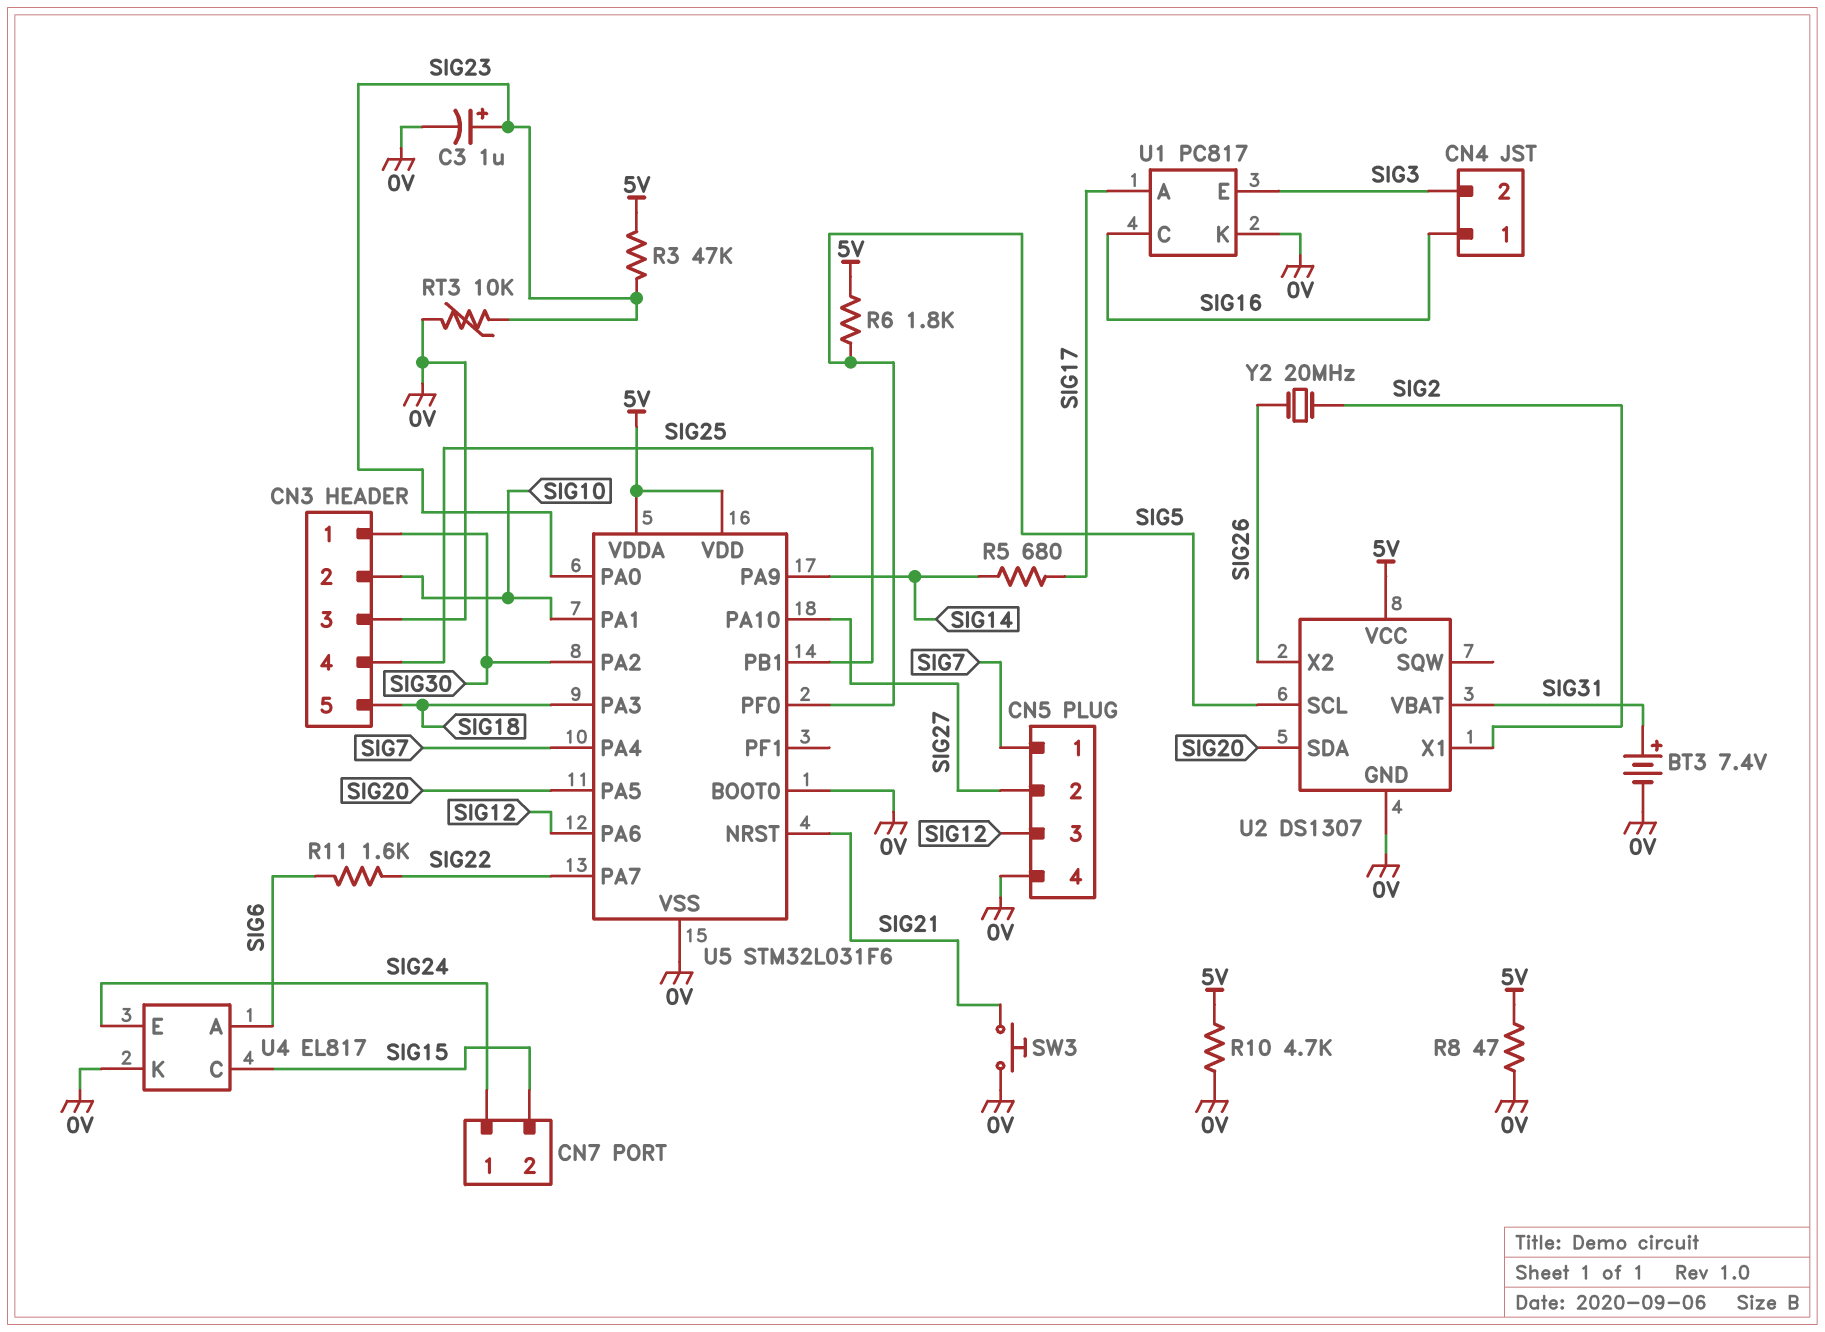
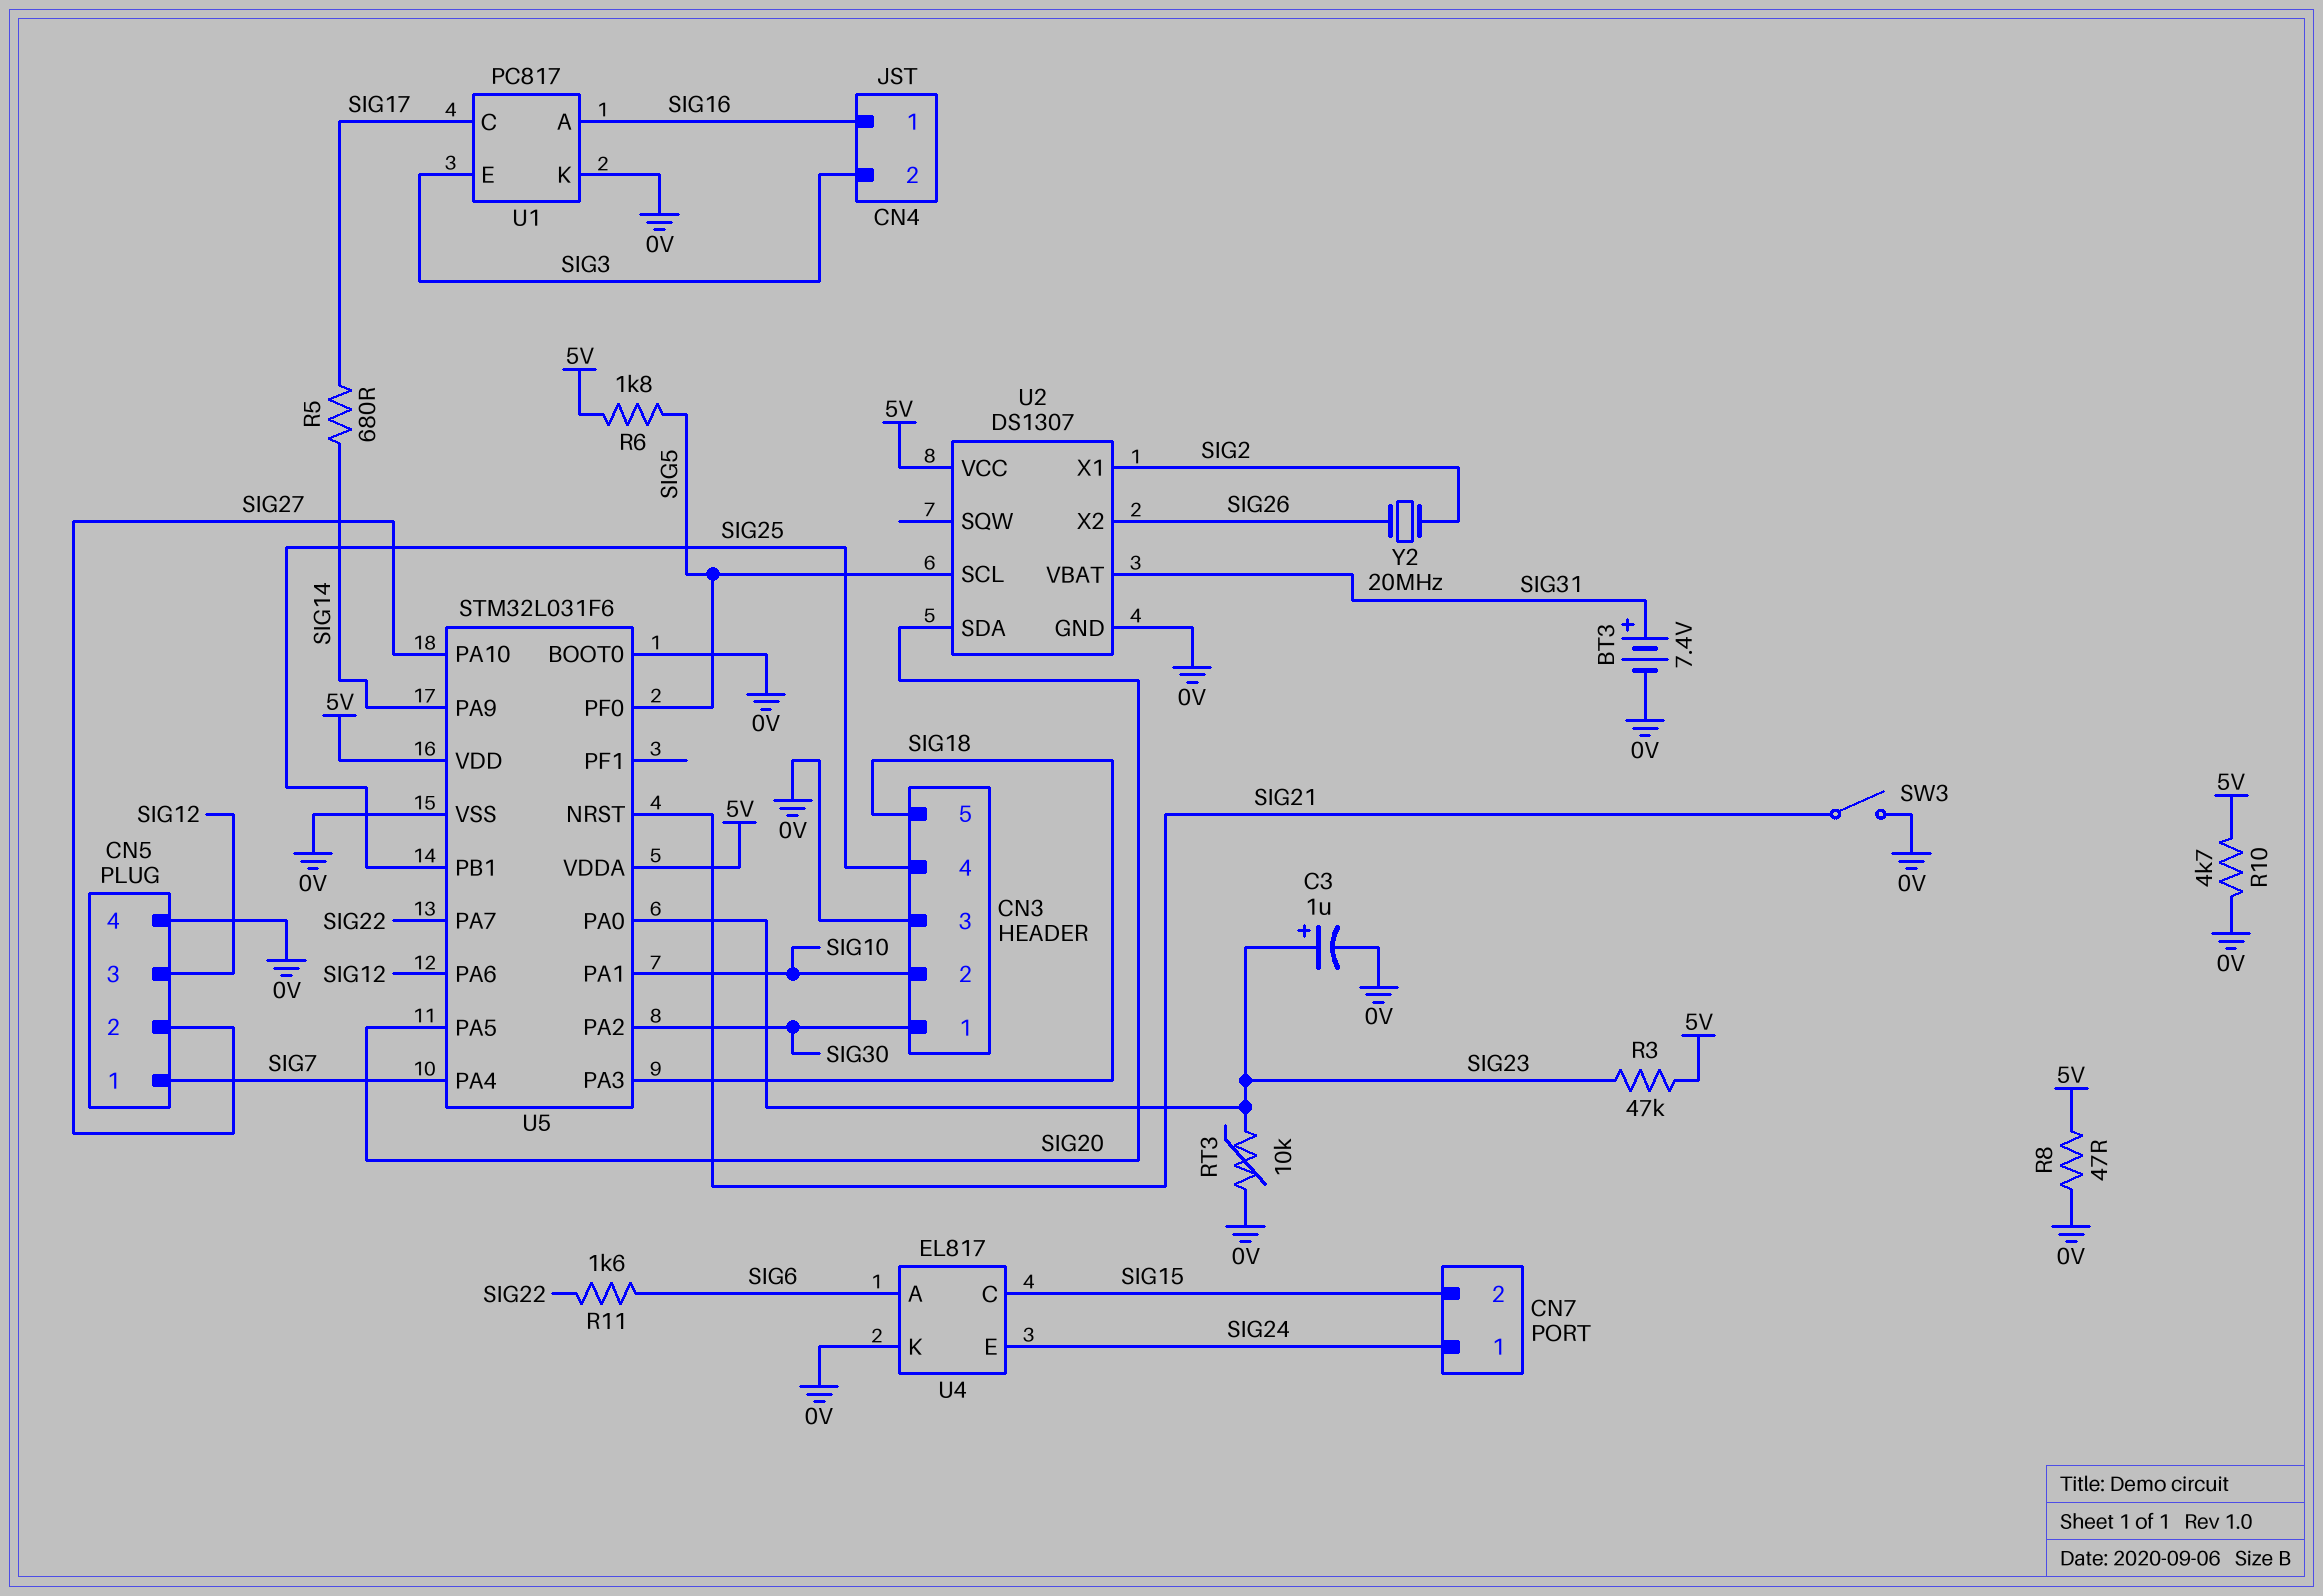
SW3: button (0V, SIG21) -> switch (0V, SIG21)
U1 pin A: SIG17 -> SIG16
U1 pin C: SIG16 -> SIG17

